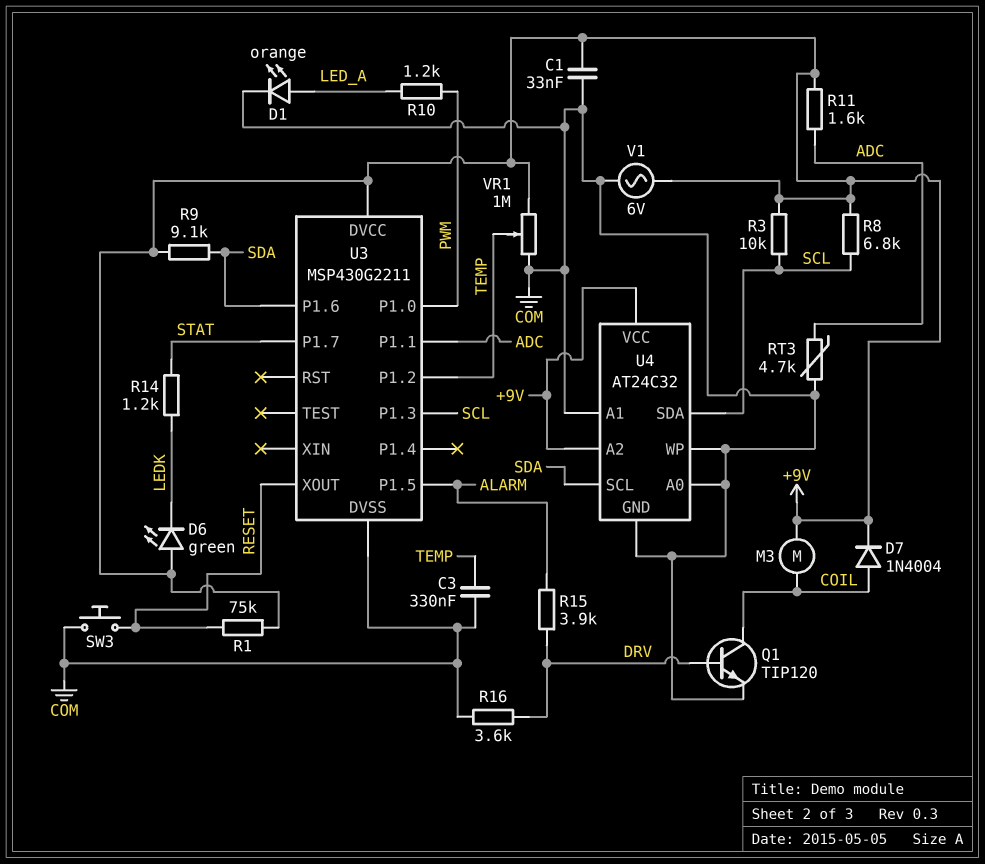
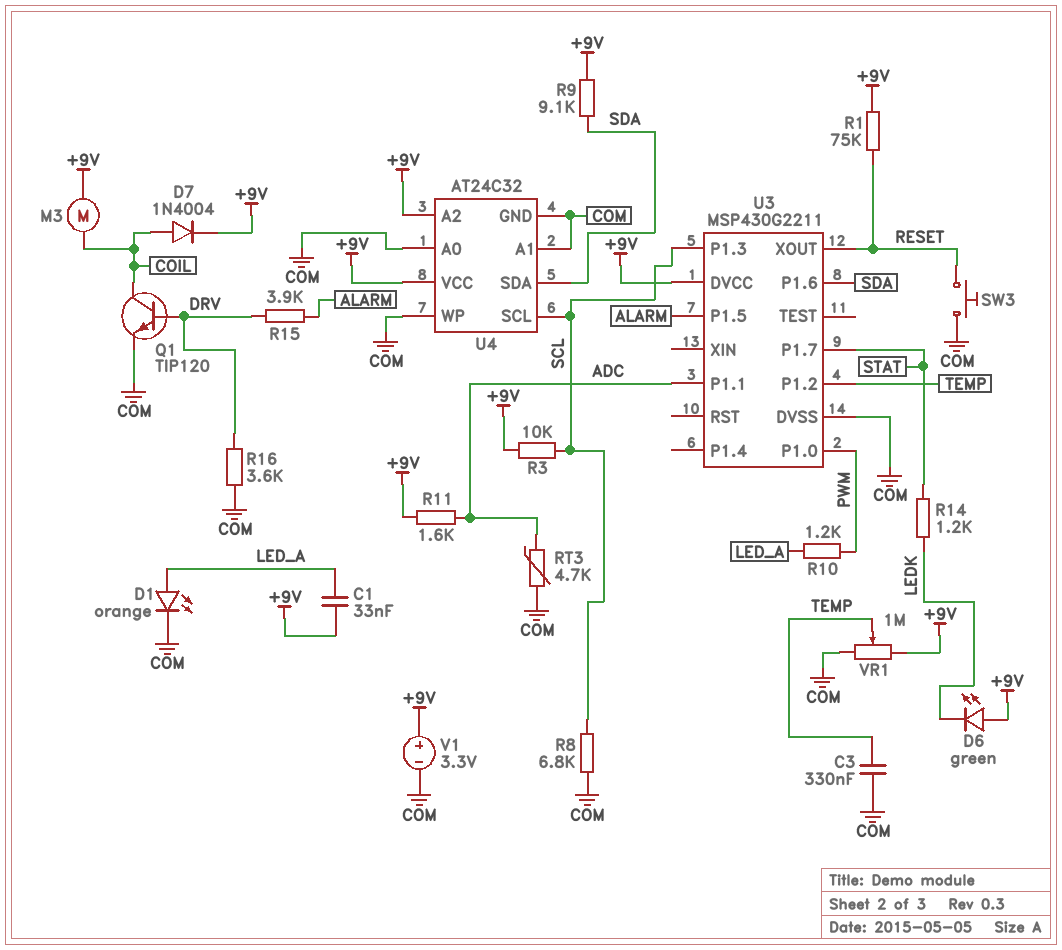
C1: 33nF (+9V, COM) -> 33nF (+9V, LED_A)
R8: 6.8k (+9V, SCL) -> 6.8k (COM, SCL)
U4 pin SCL: SDA -> SCL
U4 pin SDA: SCL -> SDA
V1: AC 6V (+9V, COM) -> 3.3V (plus +9V, minus COM)

